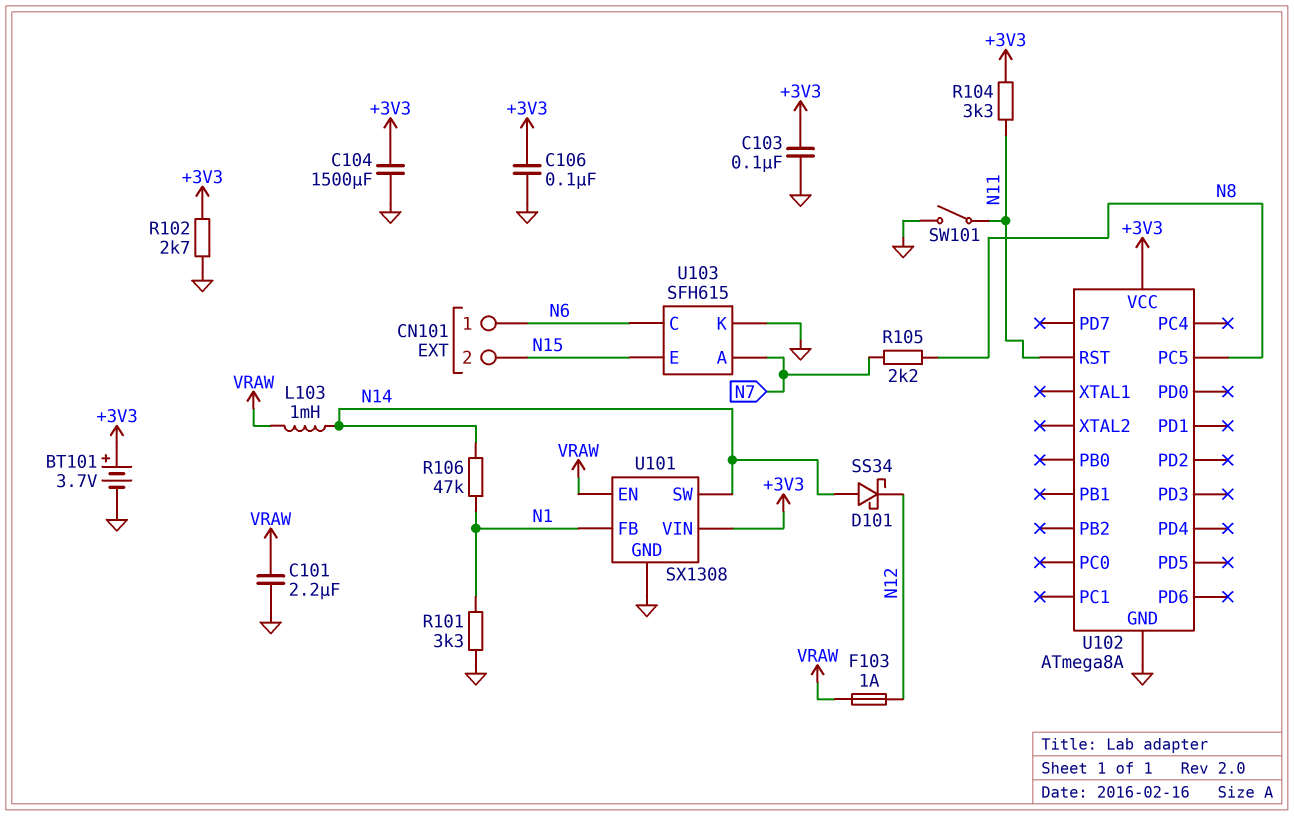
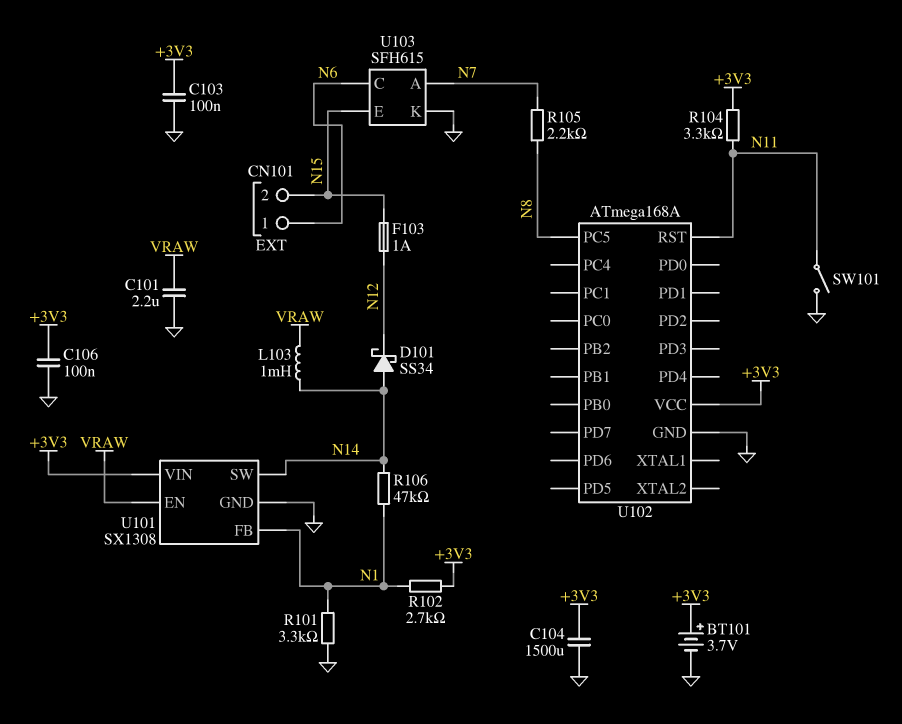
F103: 1A (N12, VRAW) -> 1A (N12, N15)
R102: 2.7k (+3V3, GND) -> 2.7k (+3V3, N1)
U102: ATmega8A -> ATmega168A

